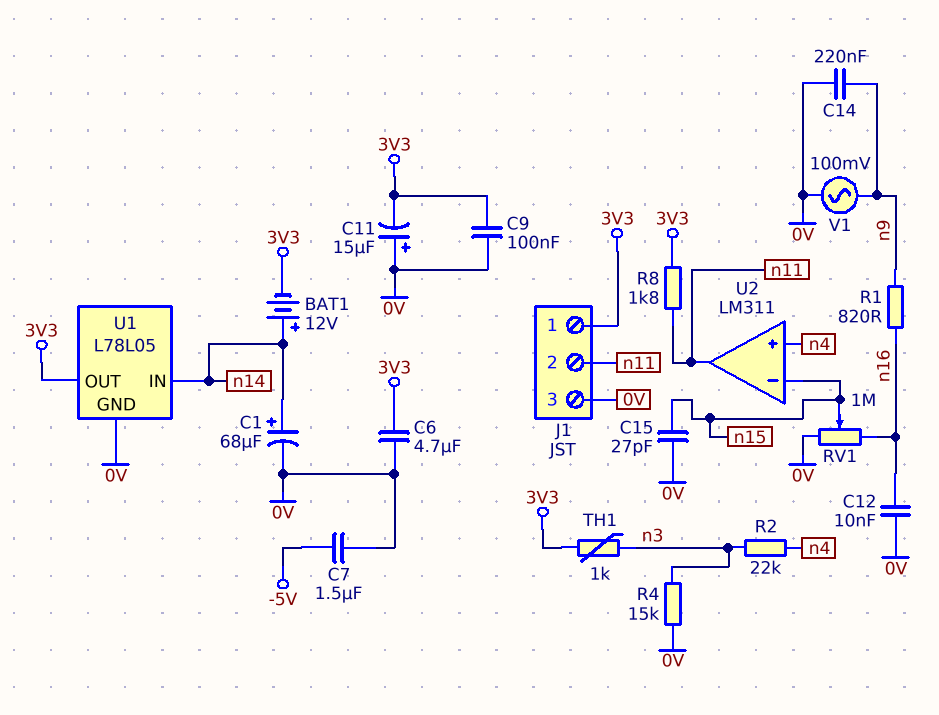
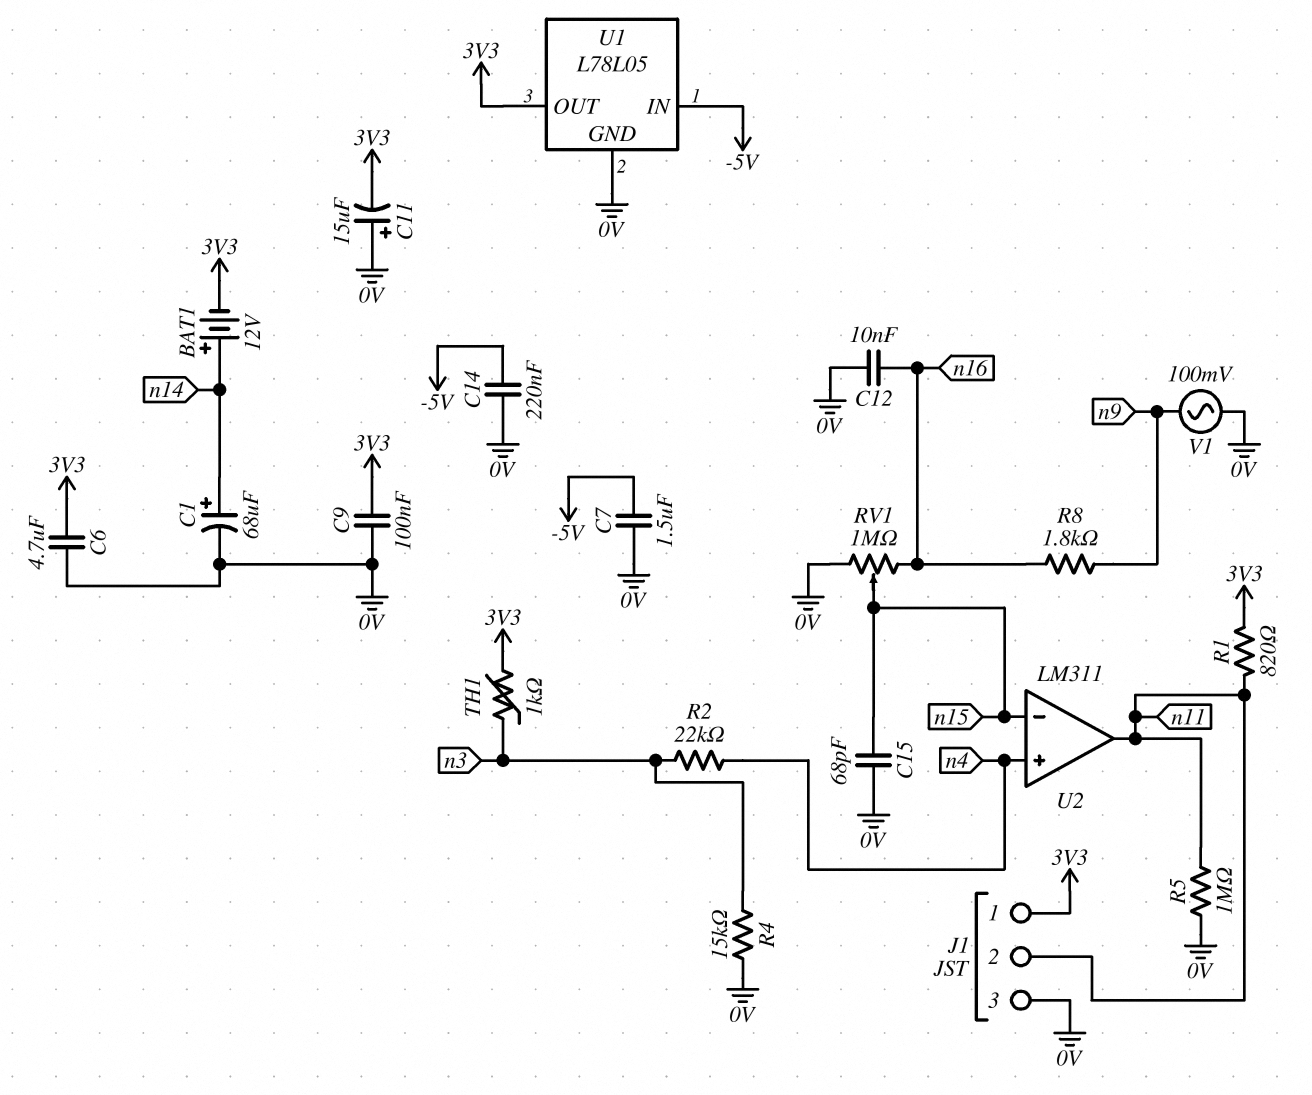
C14: 220nF (0V, n9) -> 220nF (-5V, 0V)
C15: 27pF (0V, n15) -> 68pF (0V, n15)
R1: 820 (n9, n16) -> 820 (3V3, n11)
R5: none -> 1M (0V, n11)
R8: 1.8k (3V3, n11) -> 1.8k (n9, n16)
U1 pin IN: n14 -> -5V

